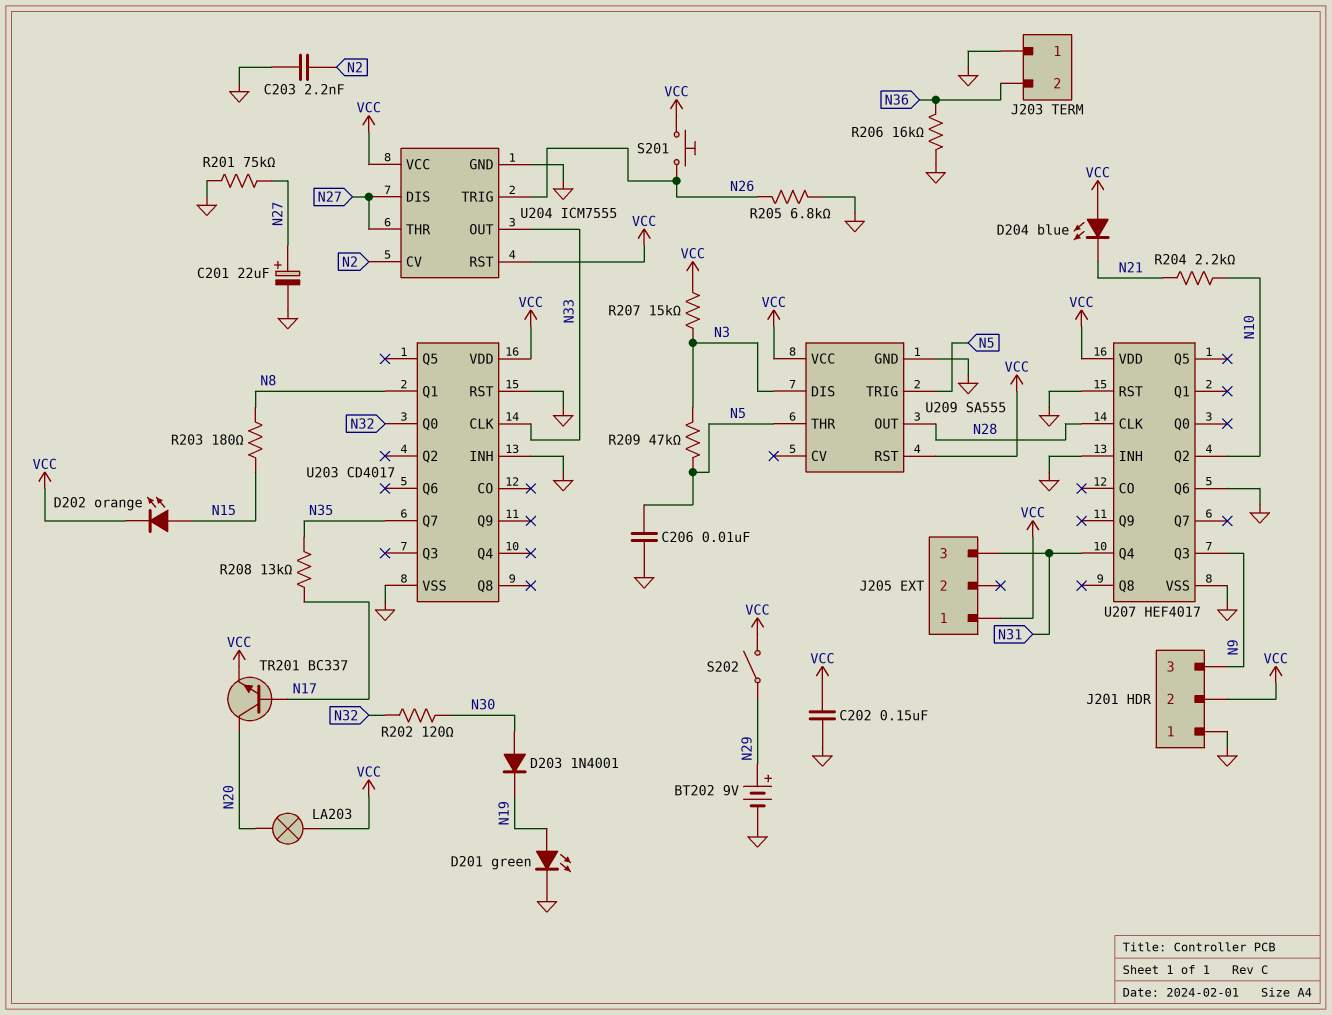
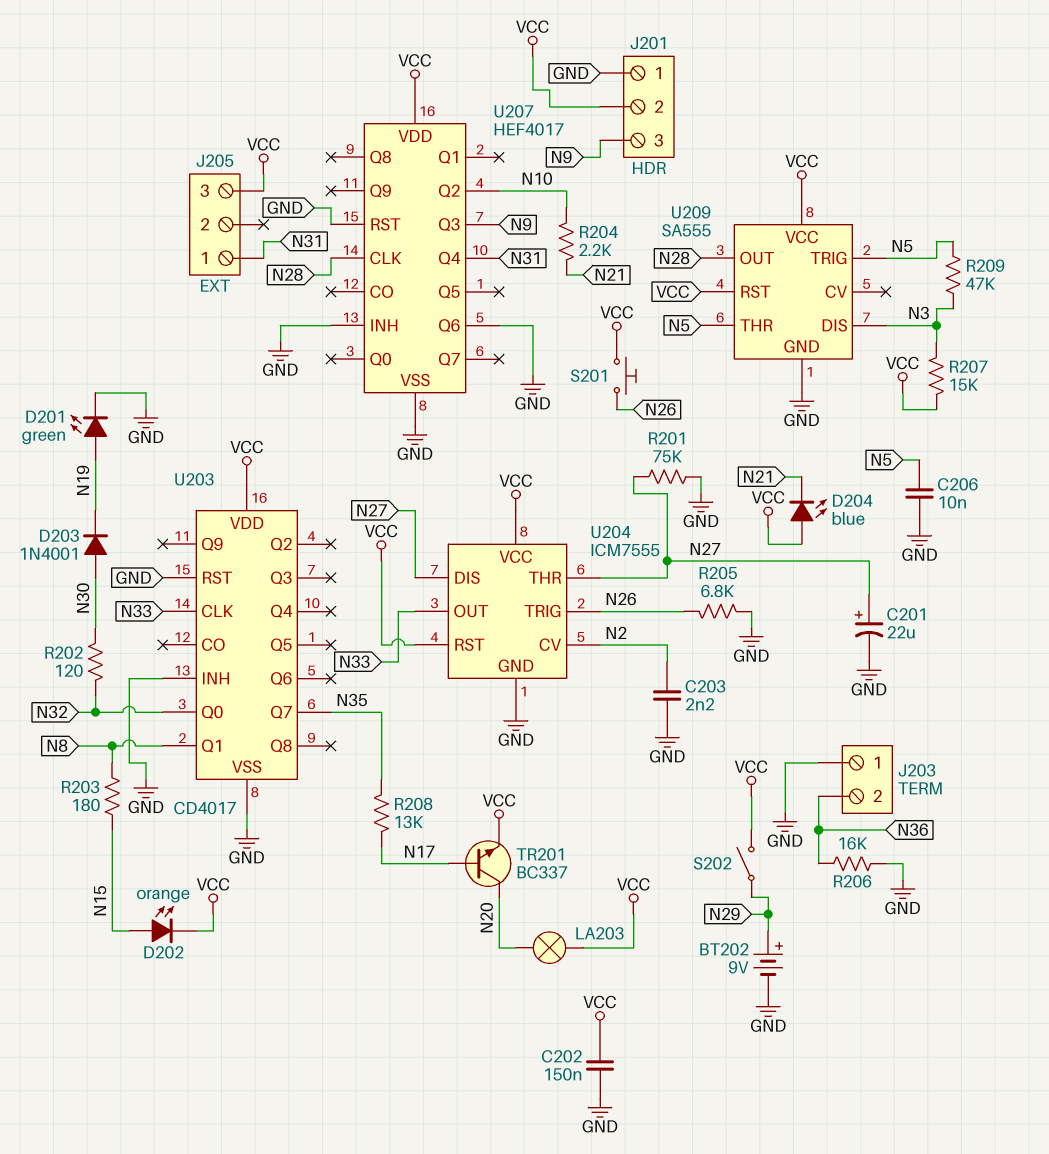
J205 pin 1: VCC -> N31
J205 pin 3: N31 -> VCC

